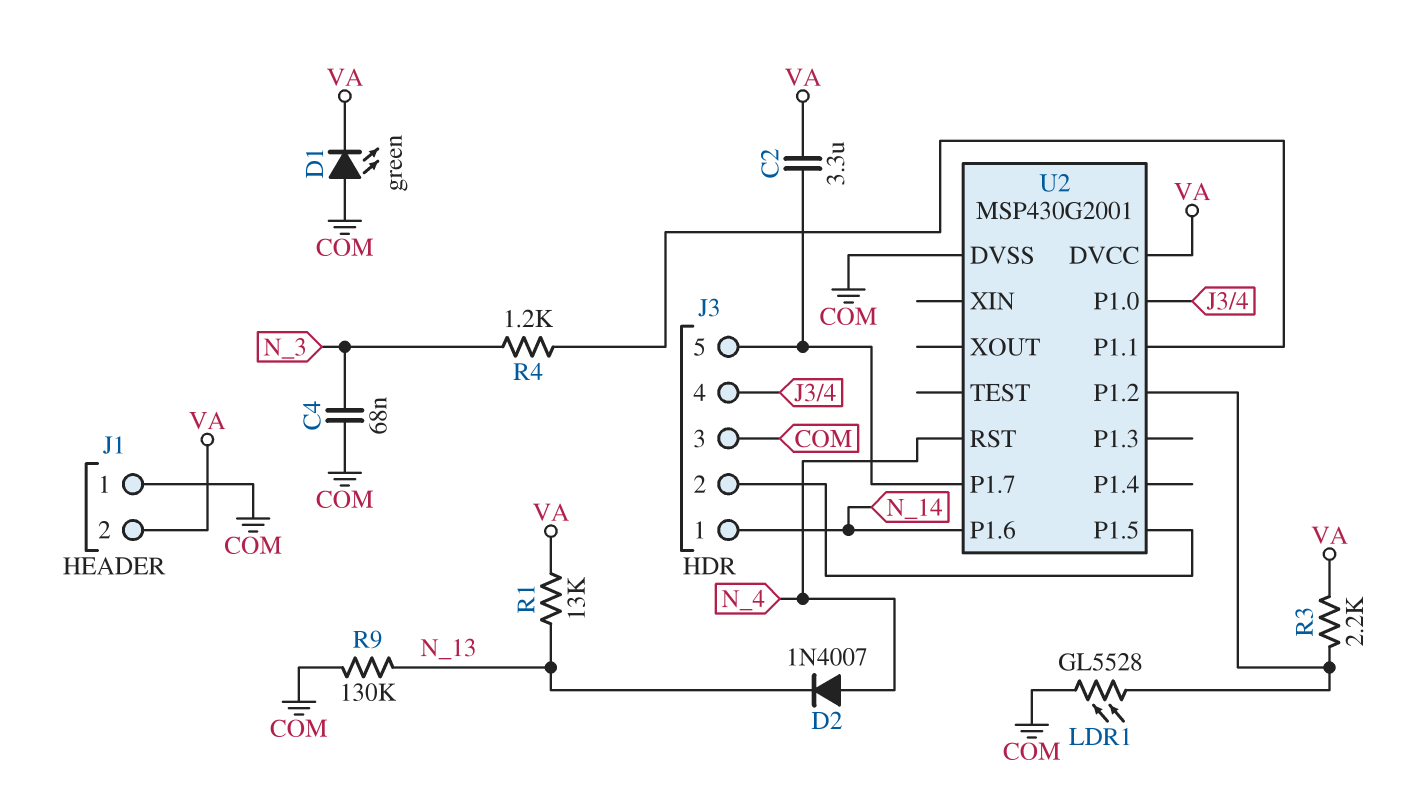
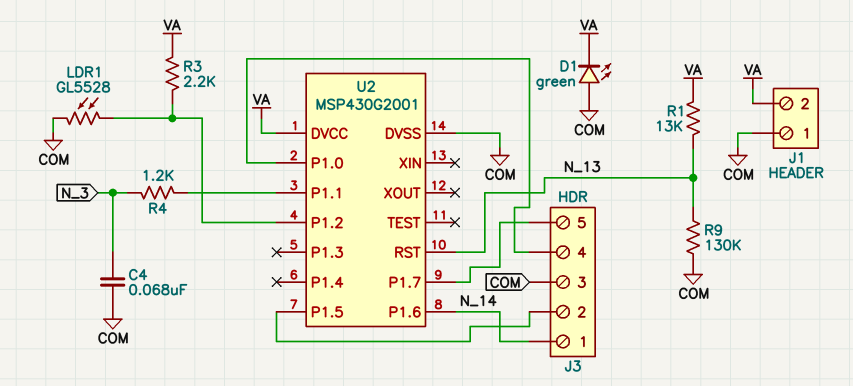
C2: 3.3uF (J3/5, VA) -> none
D2: diode 1N4007 (A N_4, K N_13) -> none
U2 pin RST: N_4 -> N_13

